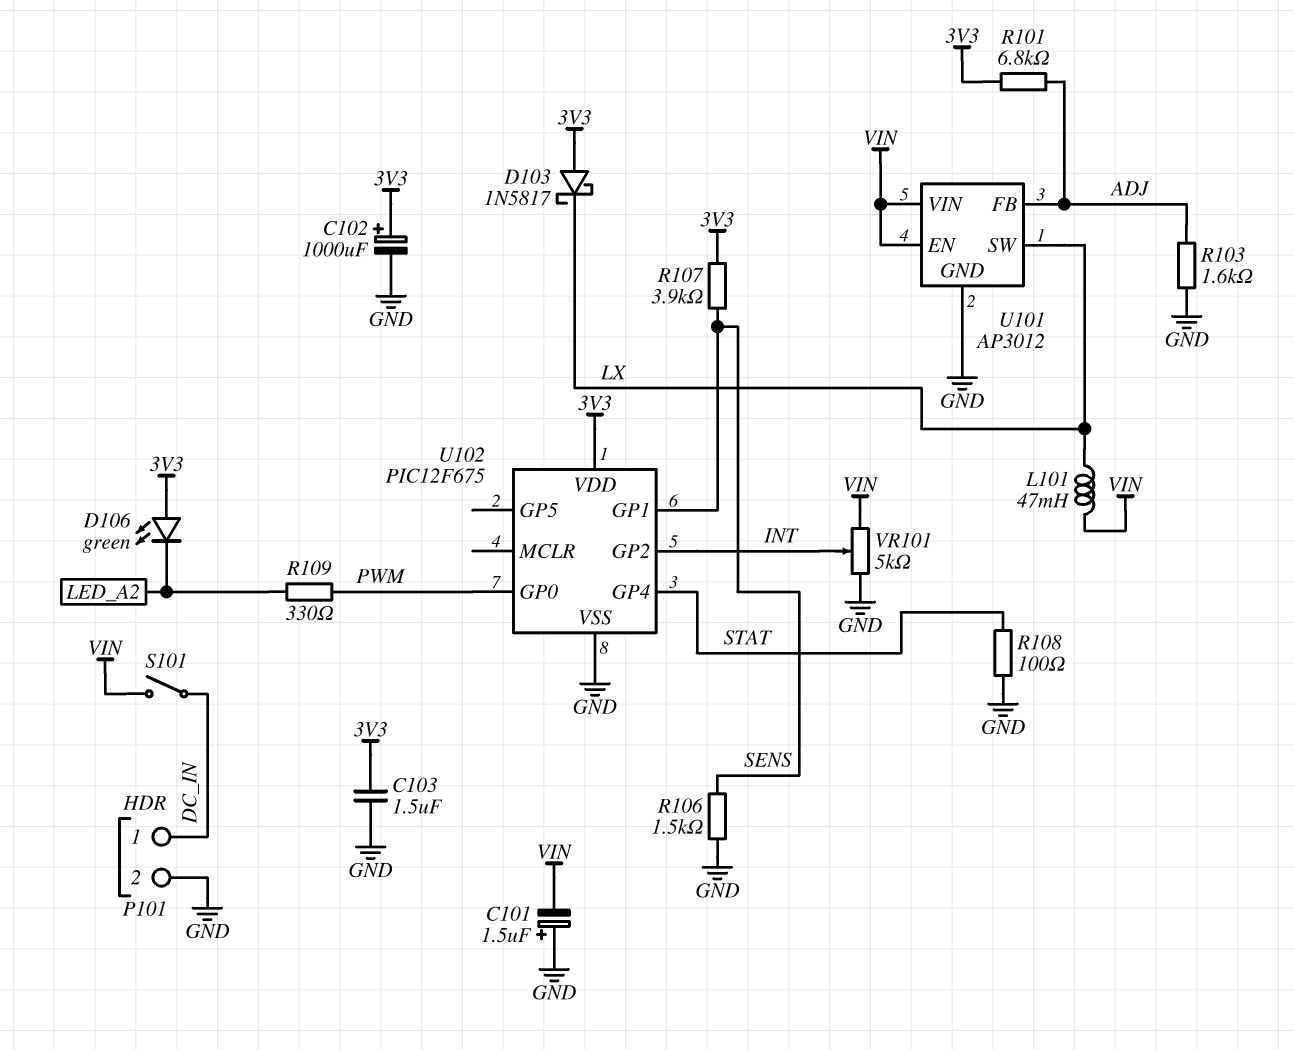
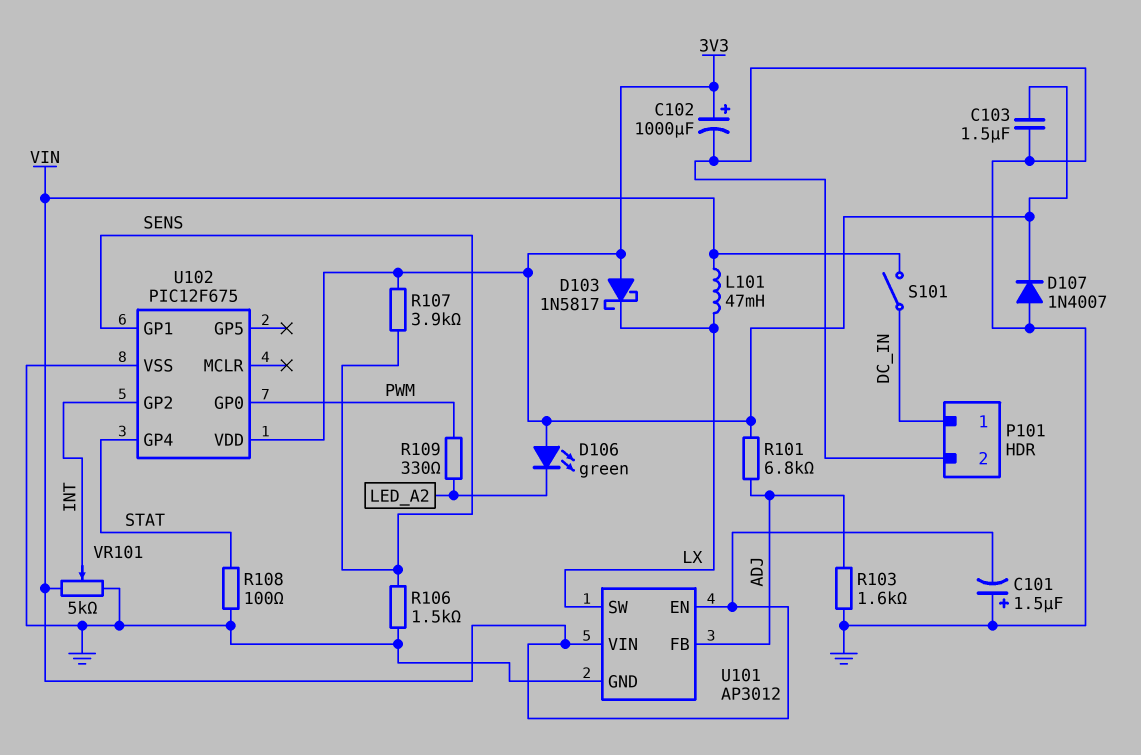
D107: none -> diode 1N4007 (A GND, K 3V3)

